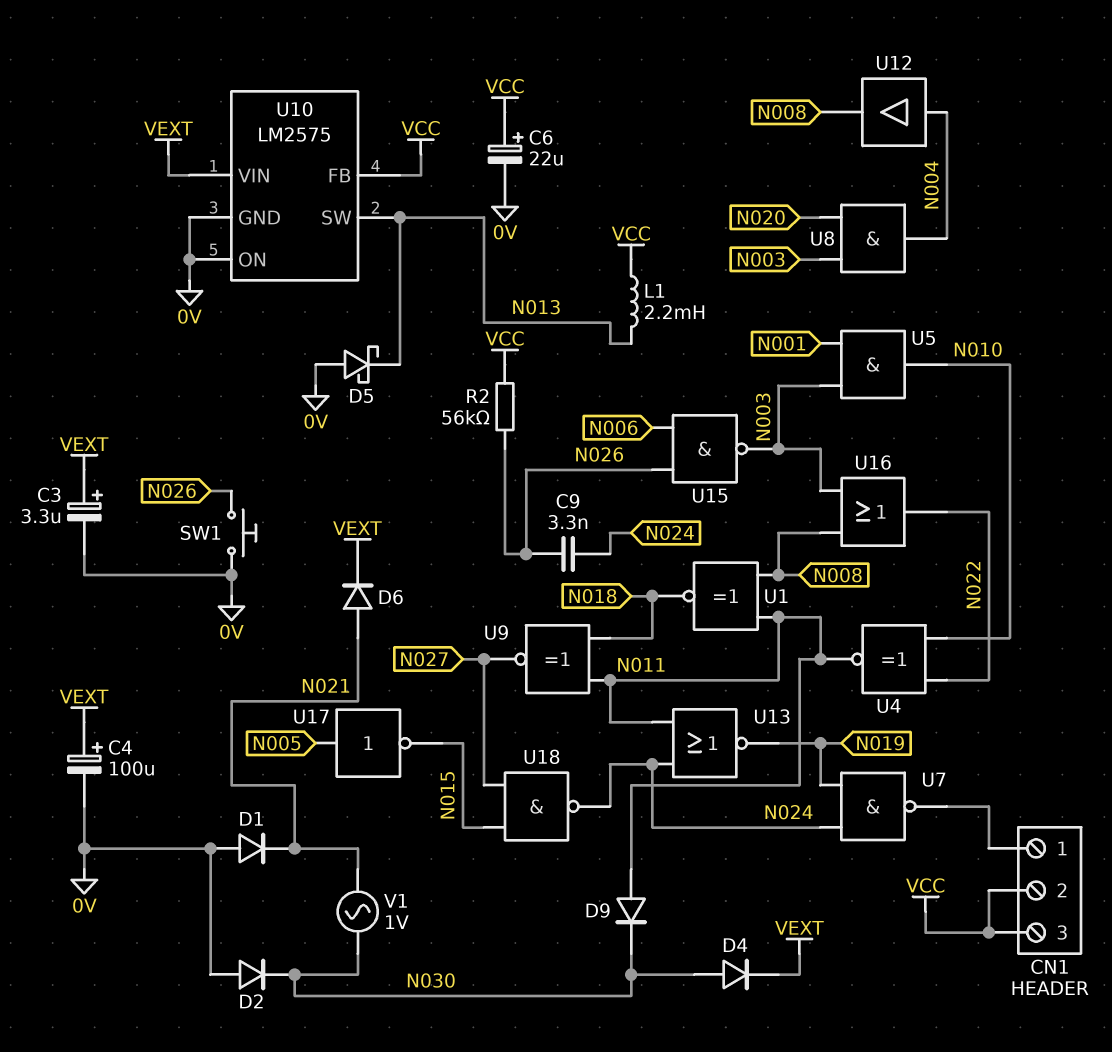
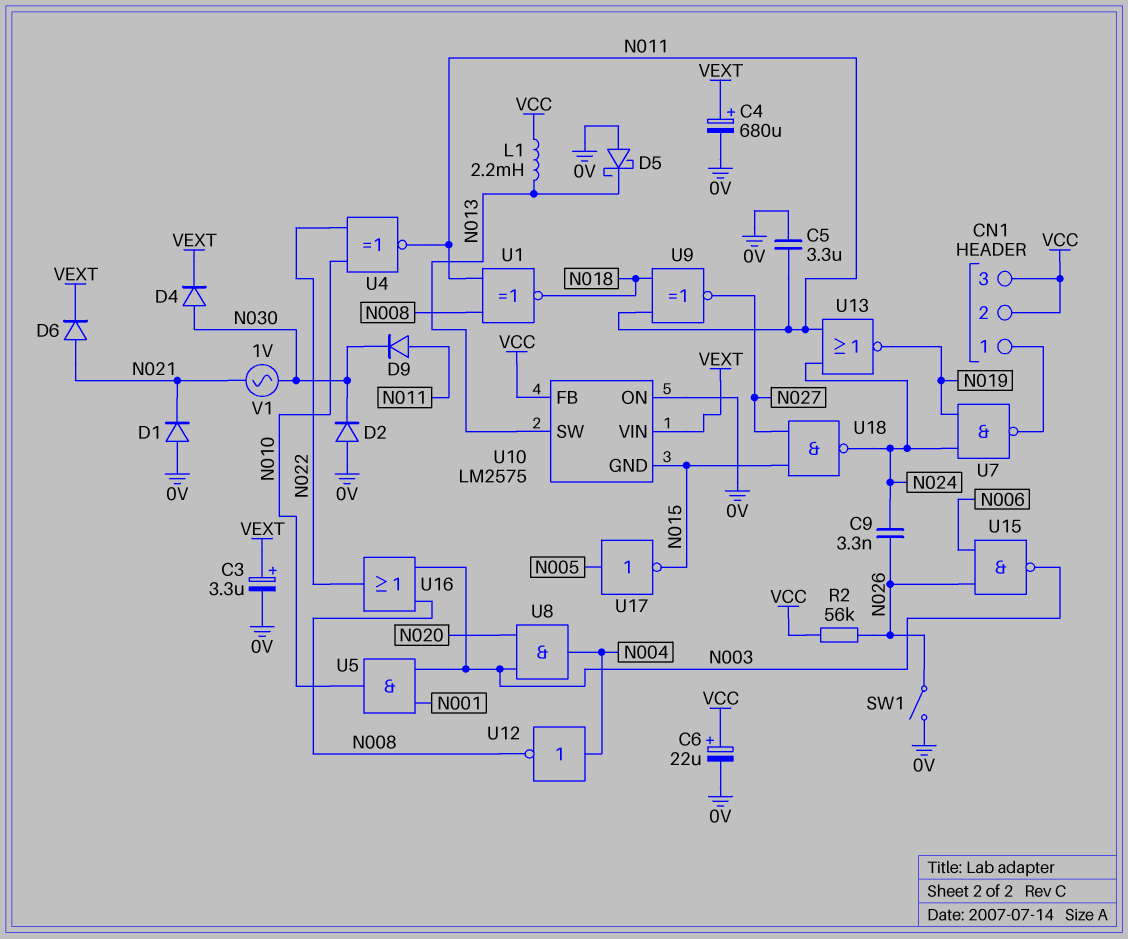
C4: 100uF (plus VEXT, minus 0V) -> 680uF (plus VEXT, minus 0V)
C5: none -> 3.3uF (0V, N011)
SW1: button (0V, N026) -> switch (0V, N026)
U10 pin GND: 0V -> N015
U12: buffer (in N004, out N008) -> NOT (in N004, out N008)

